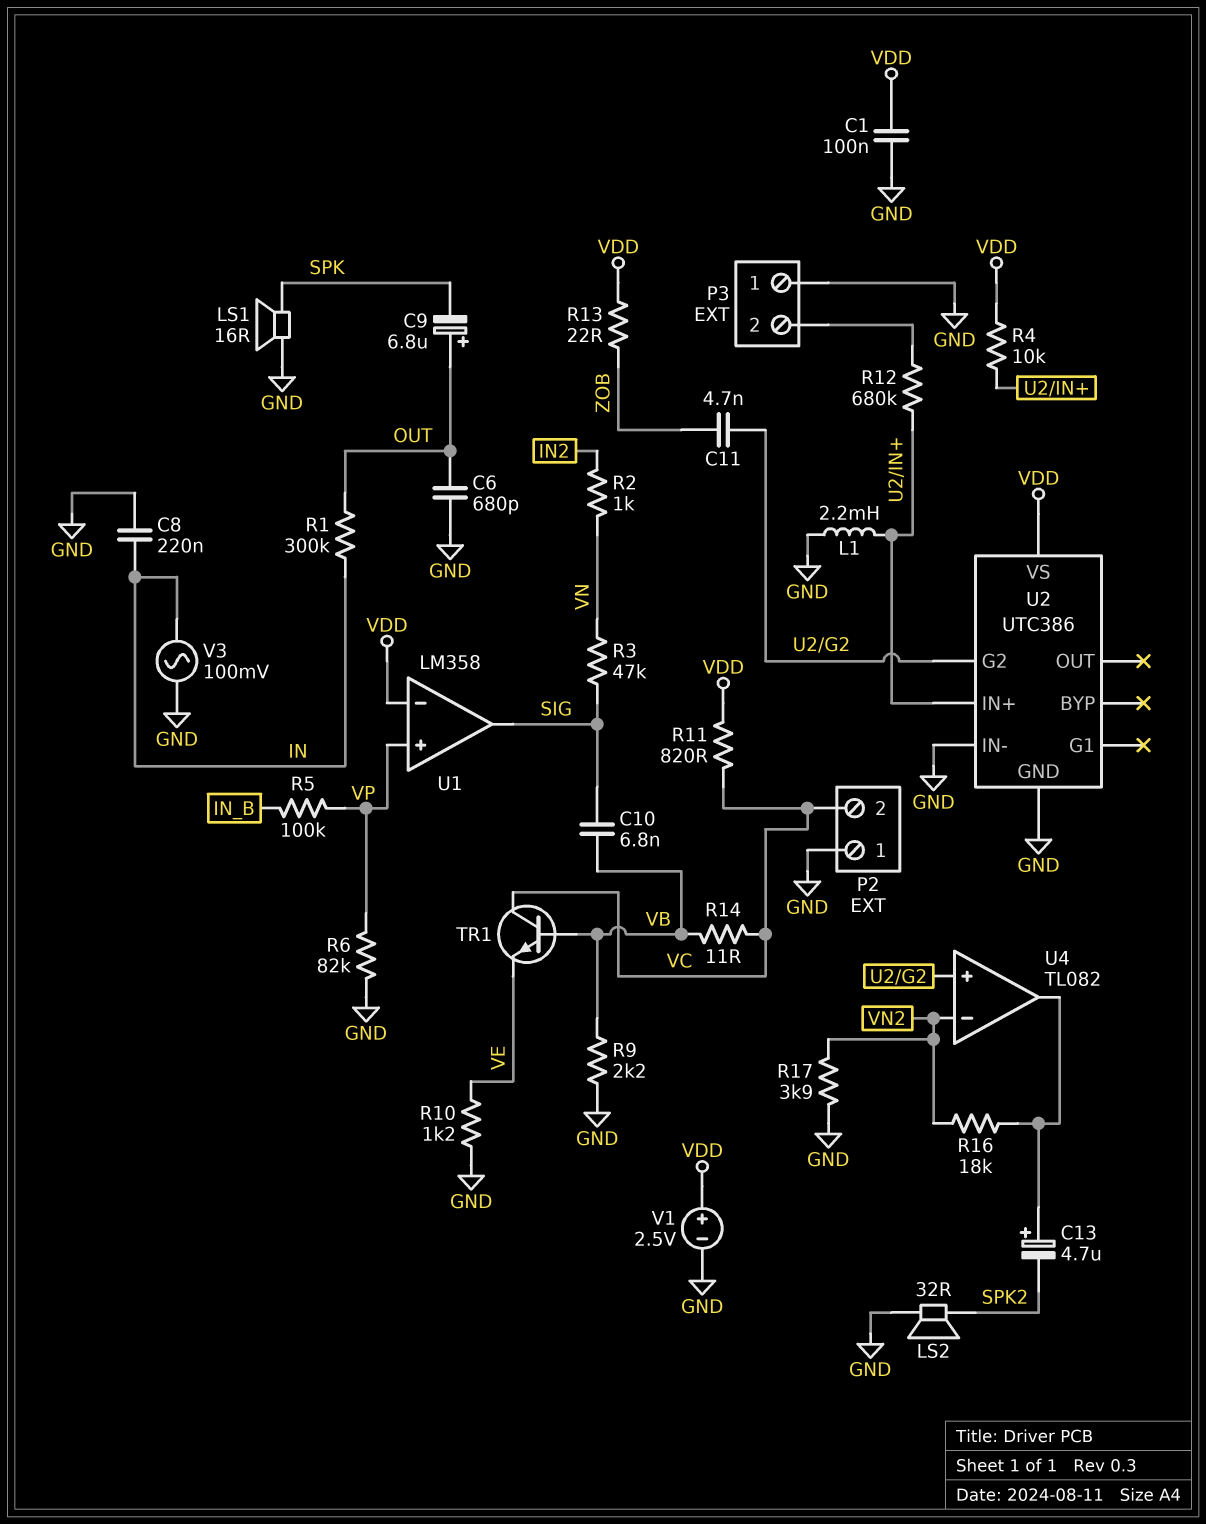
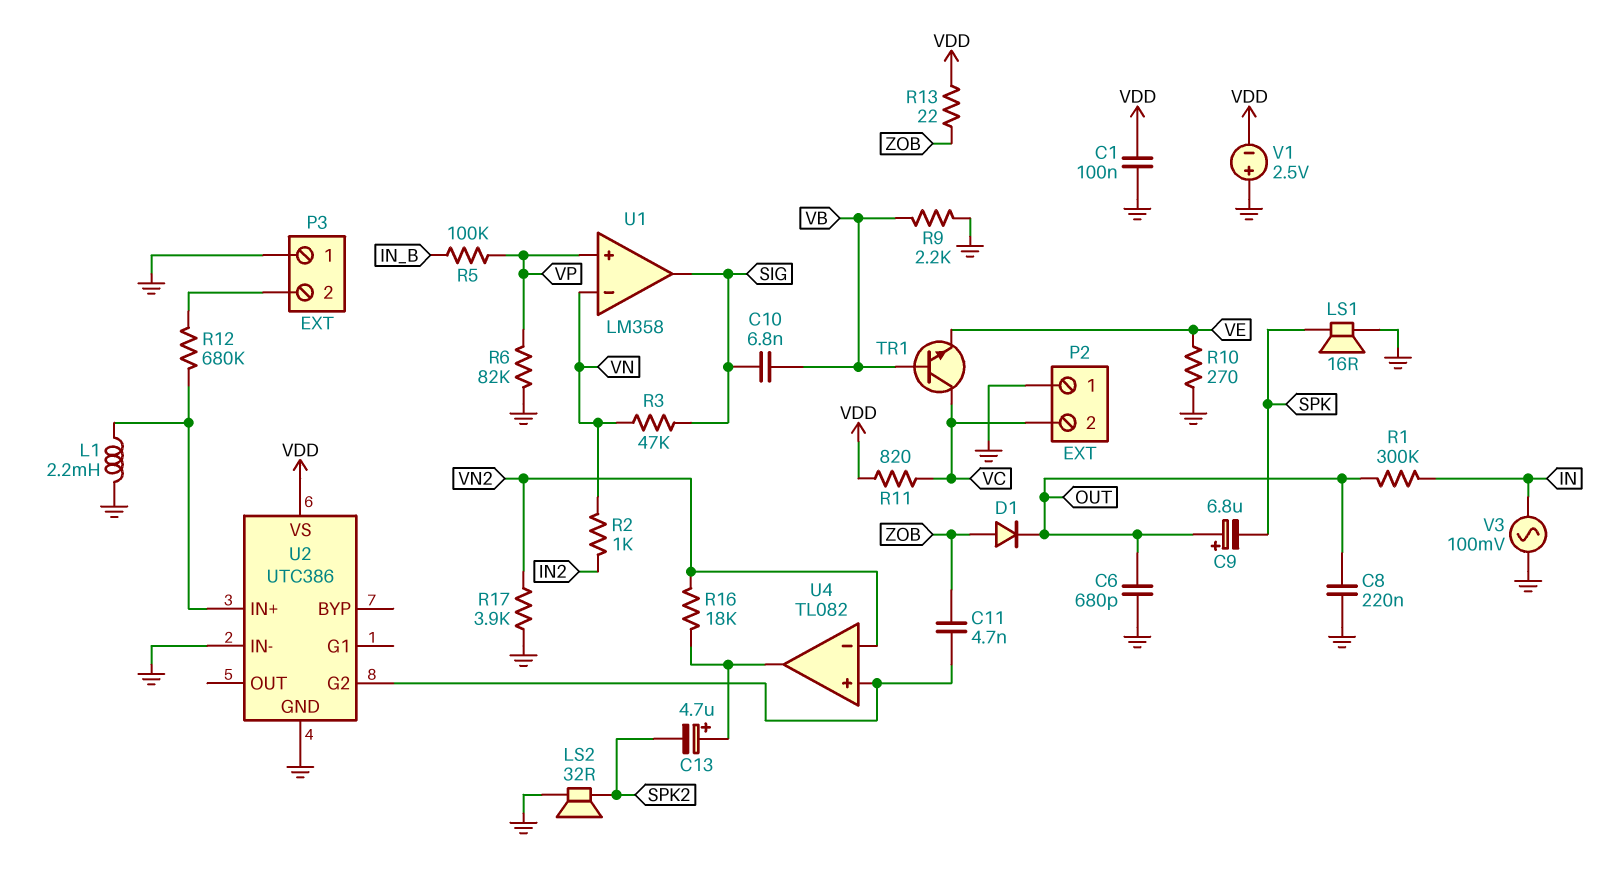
C8: 220nF (GND, IN) -> 220nF (GND, OUT)
D1: none -> diode (A ZOB, K OUT)
R4: 10k (U2/IN+, VDD) -> none
R10: 1.2k (GND, VE) -> 270 (GND, VE)
R14: 11 (VB, VC) -> none
U1 pin in-: VDD -> VN
V1: 2.5V (plus VDD, minus GND) -> 2.5V (plus GND, minus VDD)

